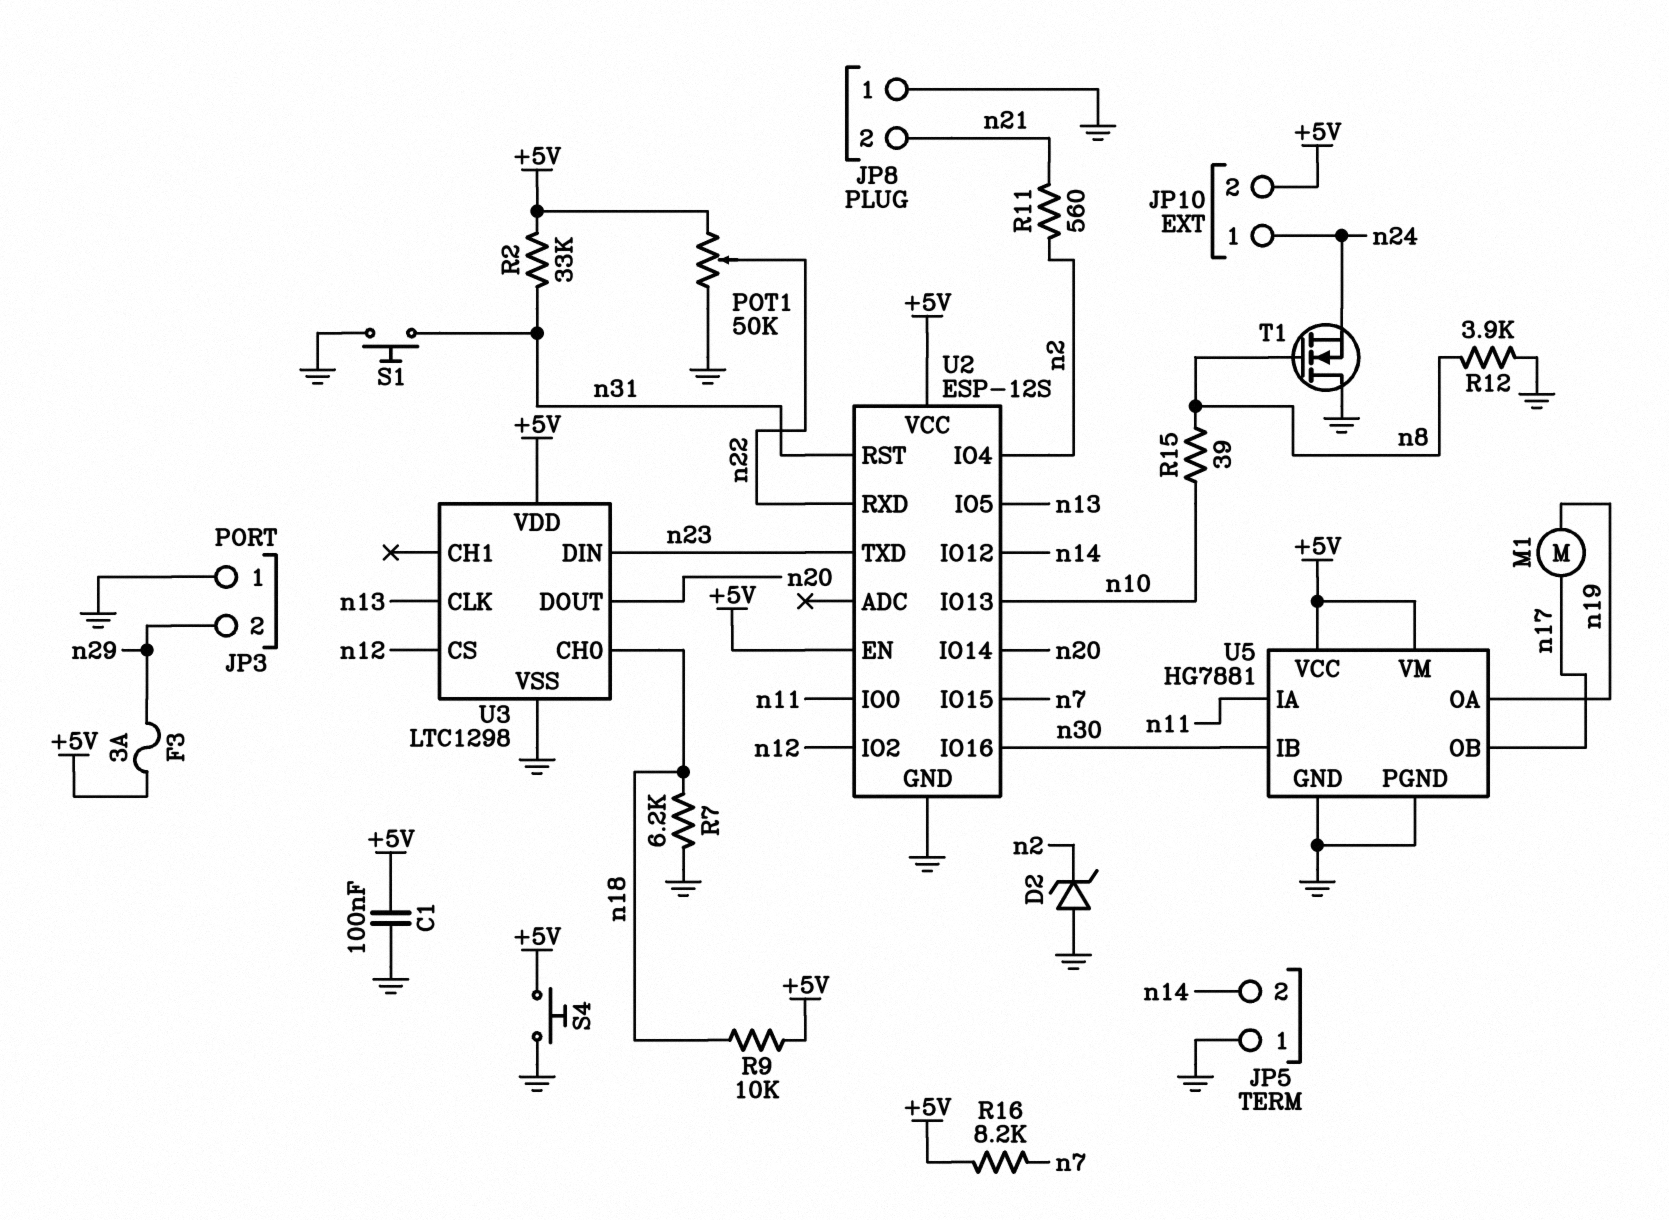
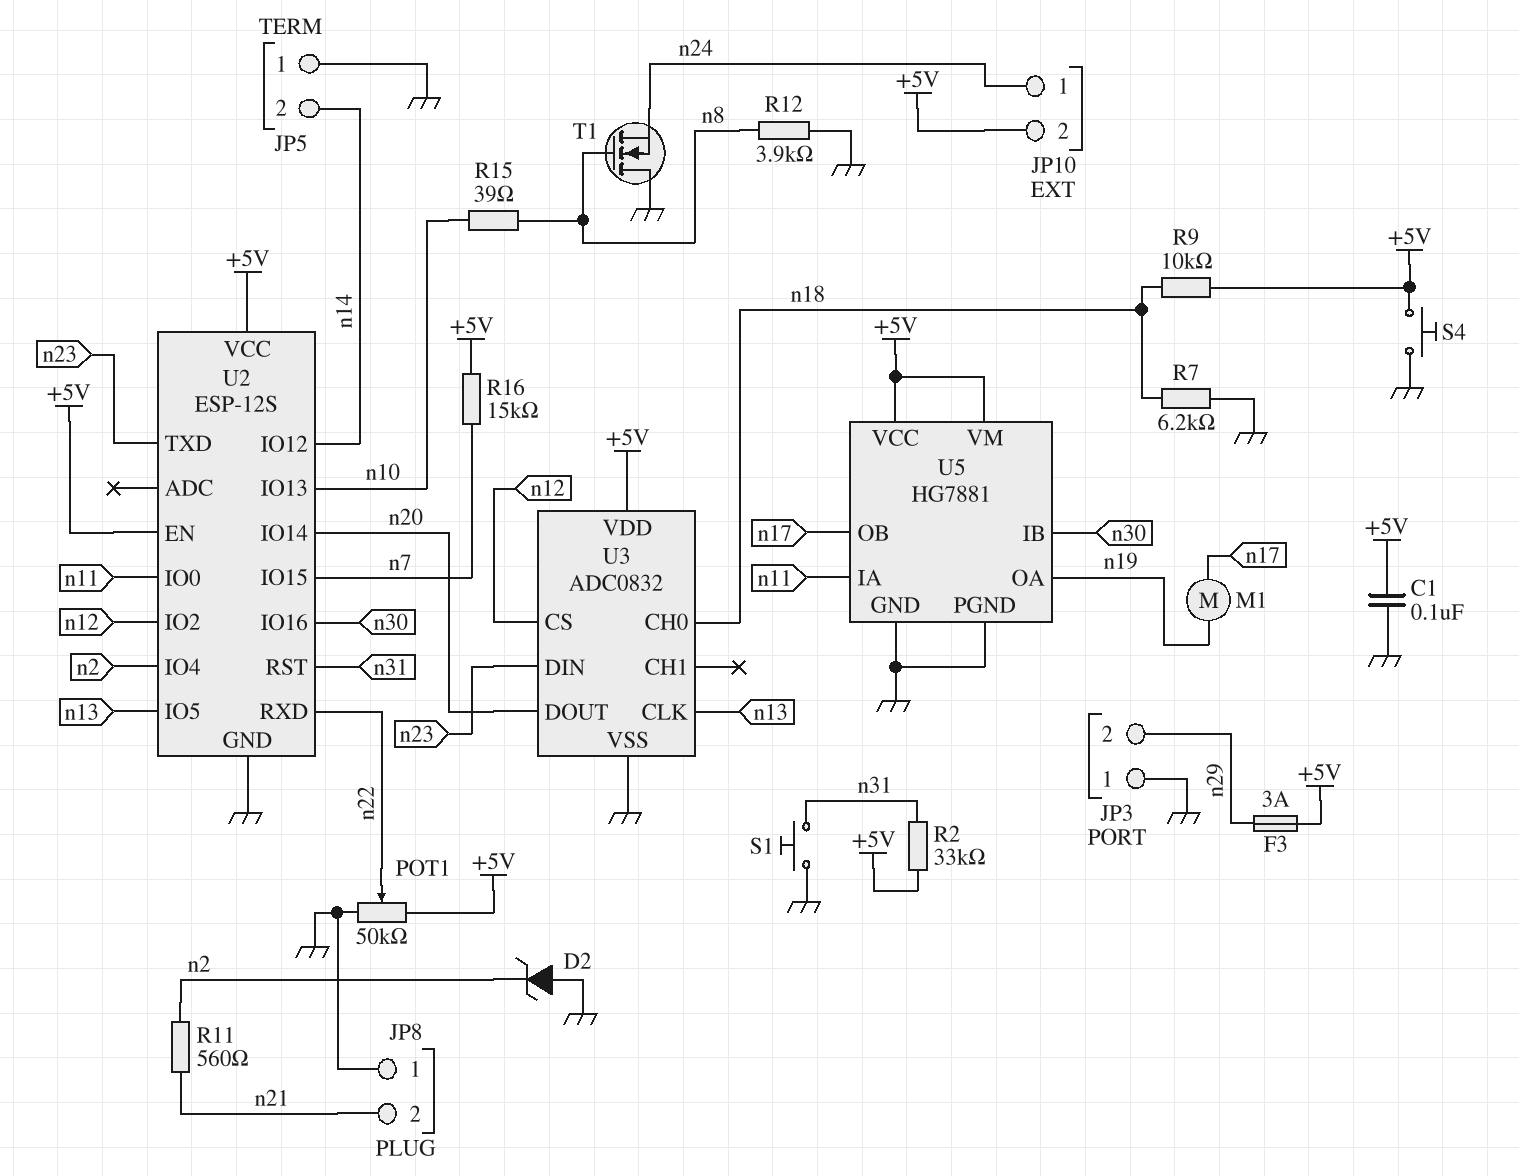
R16: 8.2k (+5V, n7) -> 15k (+5V, n7)
U3: LTC1298 -> ADC0832

